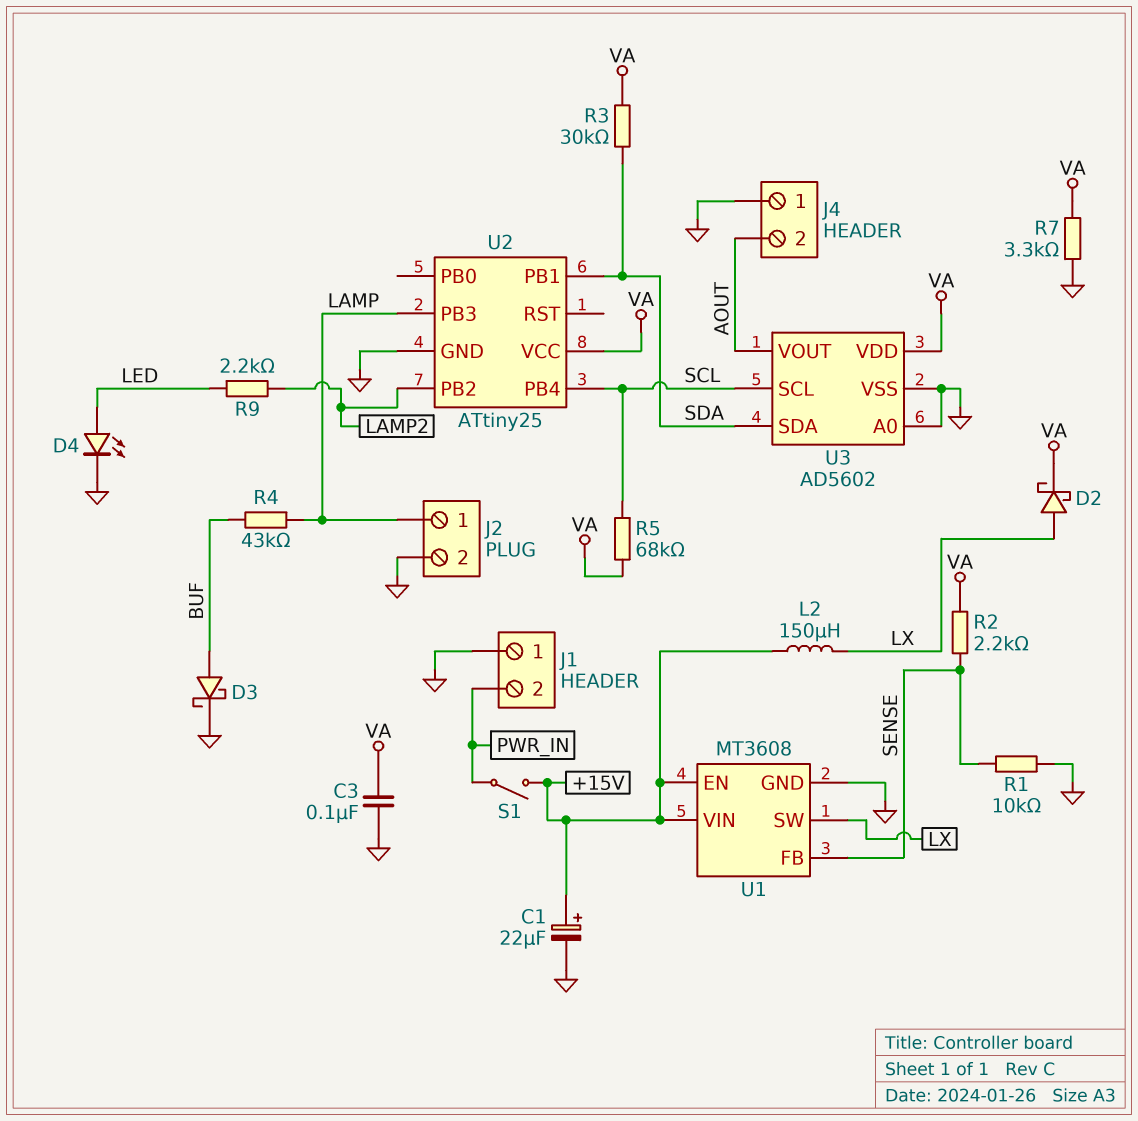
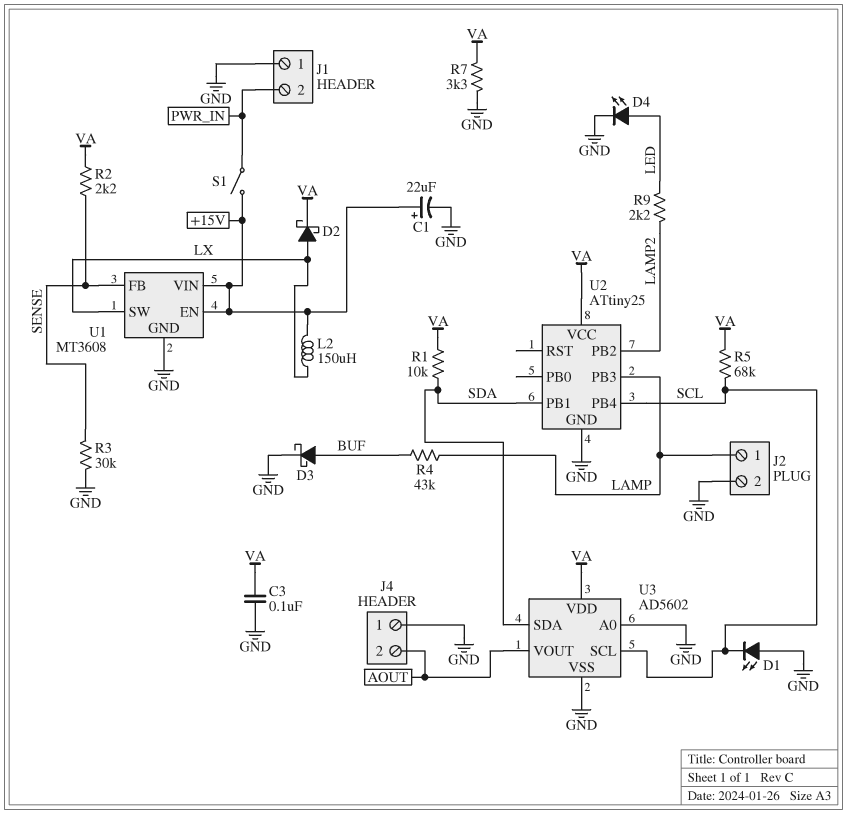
D1: none -> LED (A GND, K SCL)
R1: 10k (GND, SENSE) -> 10k (SDA, VA)
R3: 30k (SDA, VA) -> 30k (GND, SENSE)

